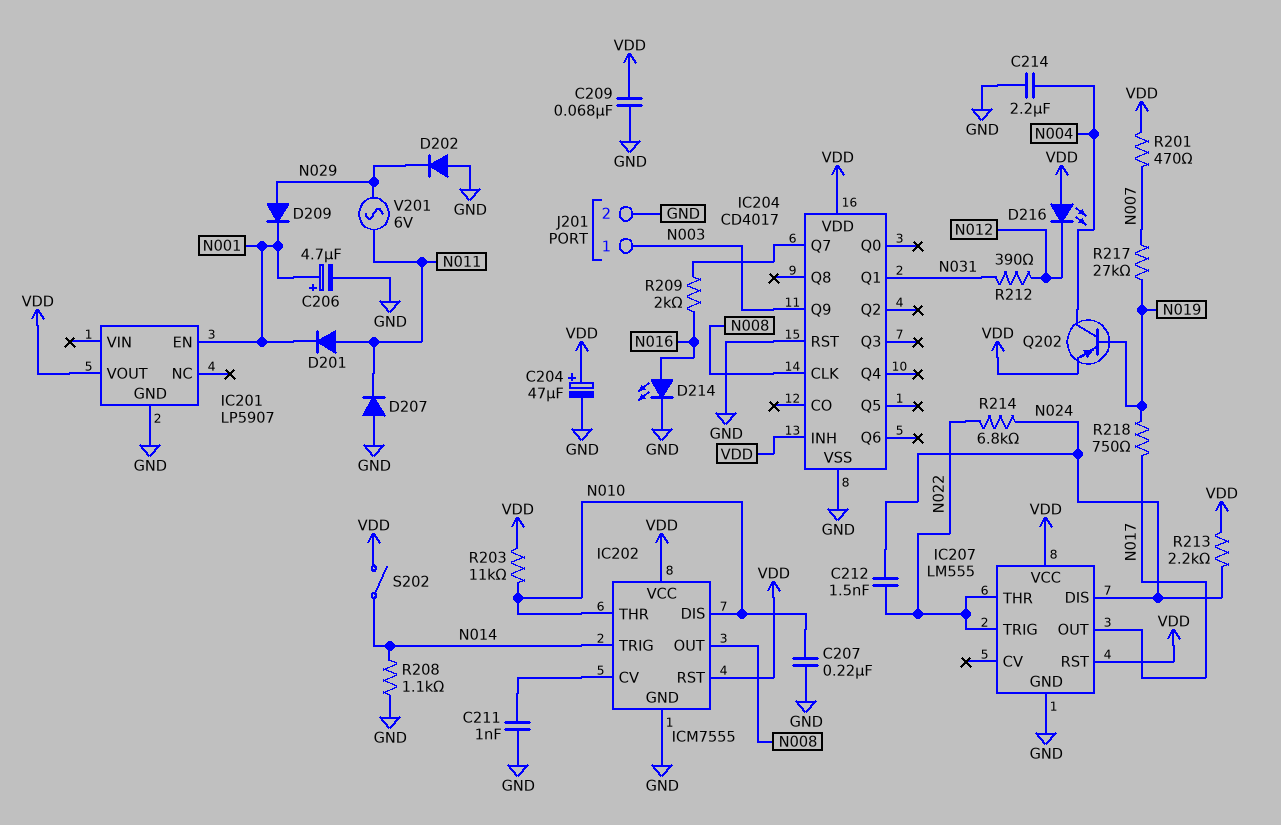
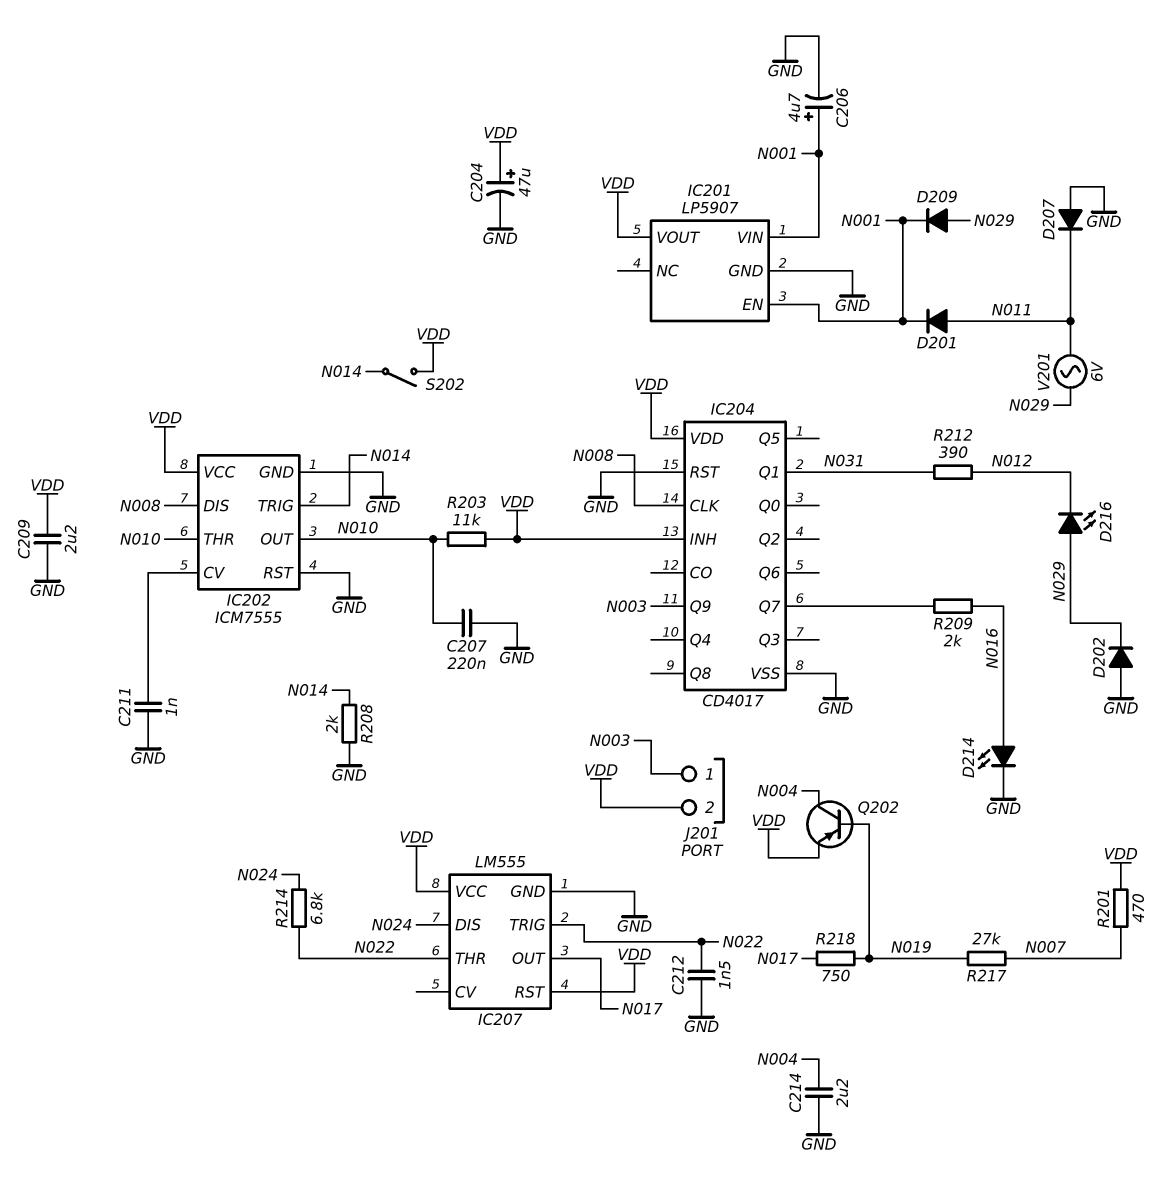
C209: 68nF (GND, VDD) -> 2.2uF (GND, VDD)
C212: 1.5nF (N022, N024) -> 1.5nF (GND, N022)
D216: LED (A VDD, K N012) -> LED (A N029, K N012)
IC201 pin VIN: none -> N001
IC202 pin DIS: N010 -> N008
IC202 pin OUT: N008 -> N010
IC202 pin RST: VDD -> GND
J201 pin 2: GND -> VDD
R208: 1.1k (GND, N014) -> 2k (GND, N014)
R213: 2.2k (N024, VDD) -> none

